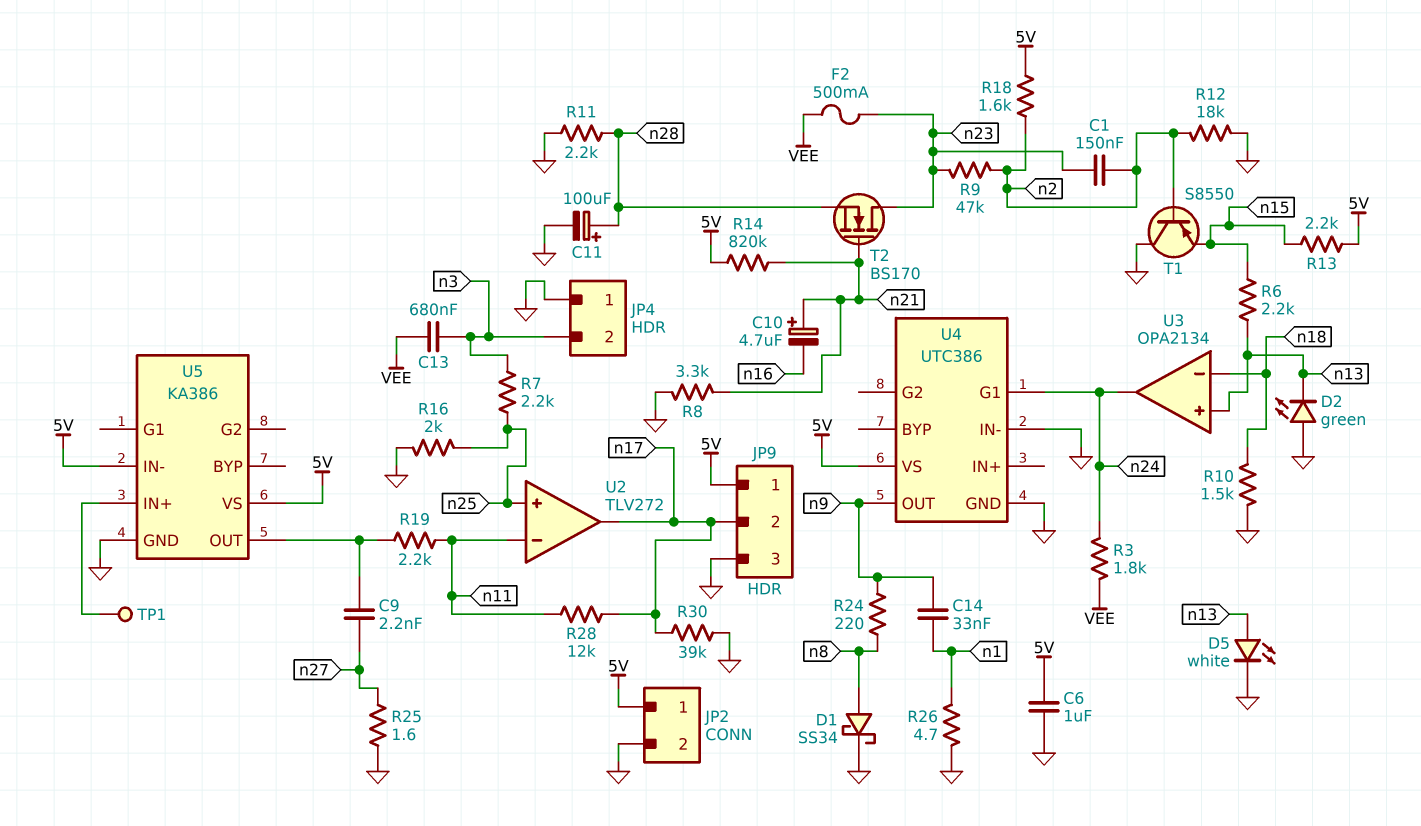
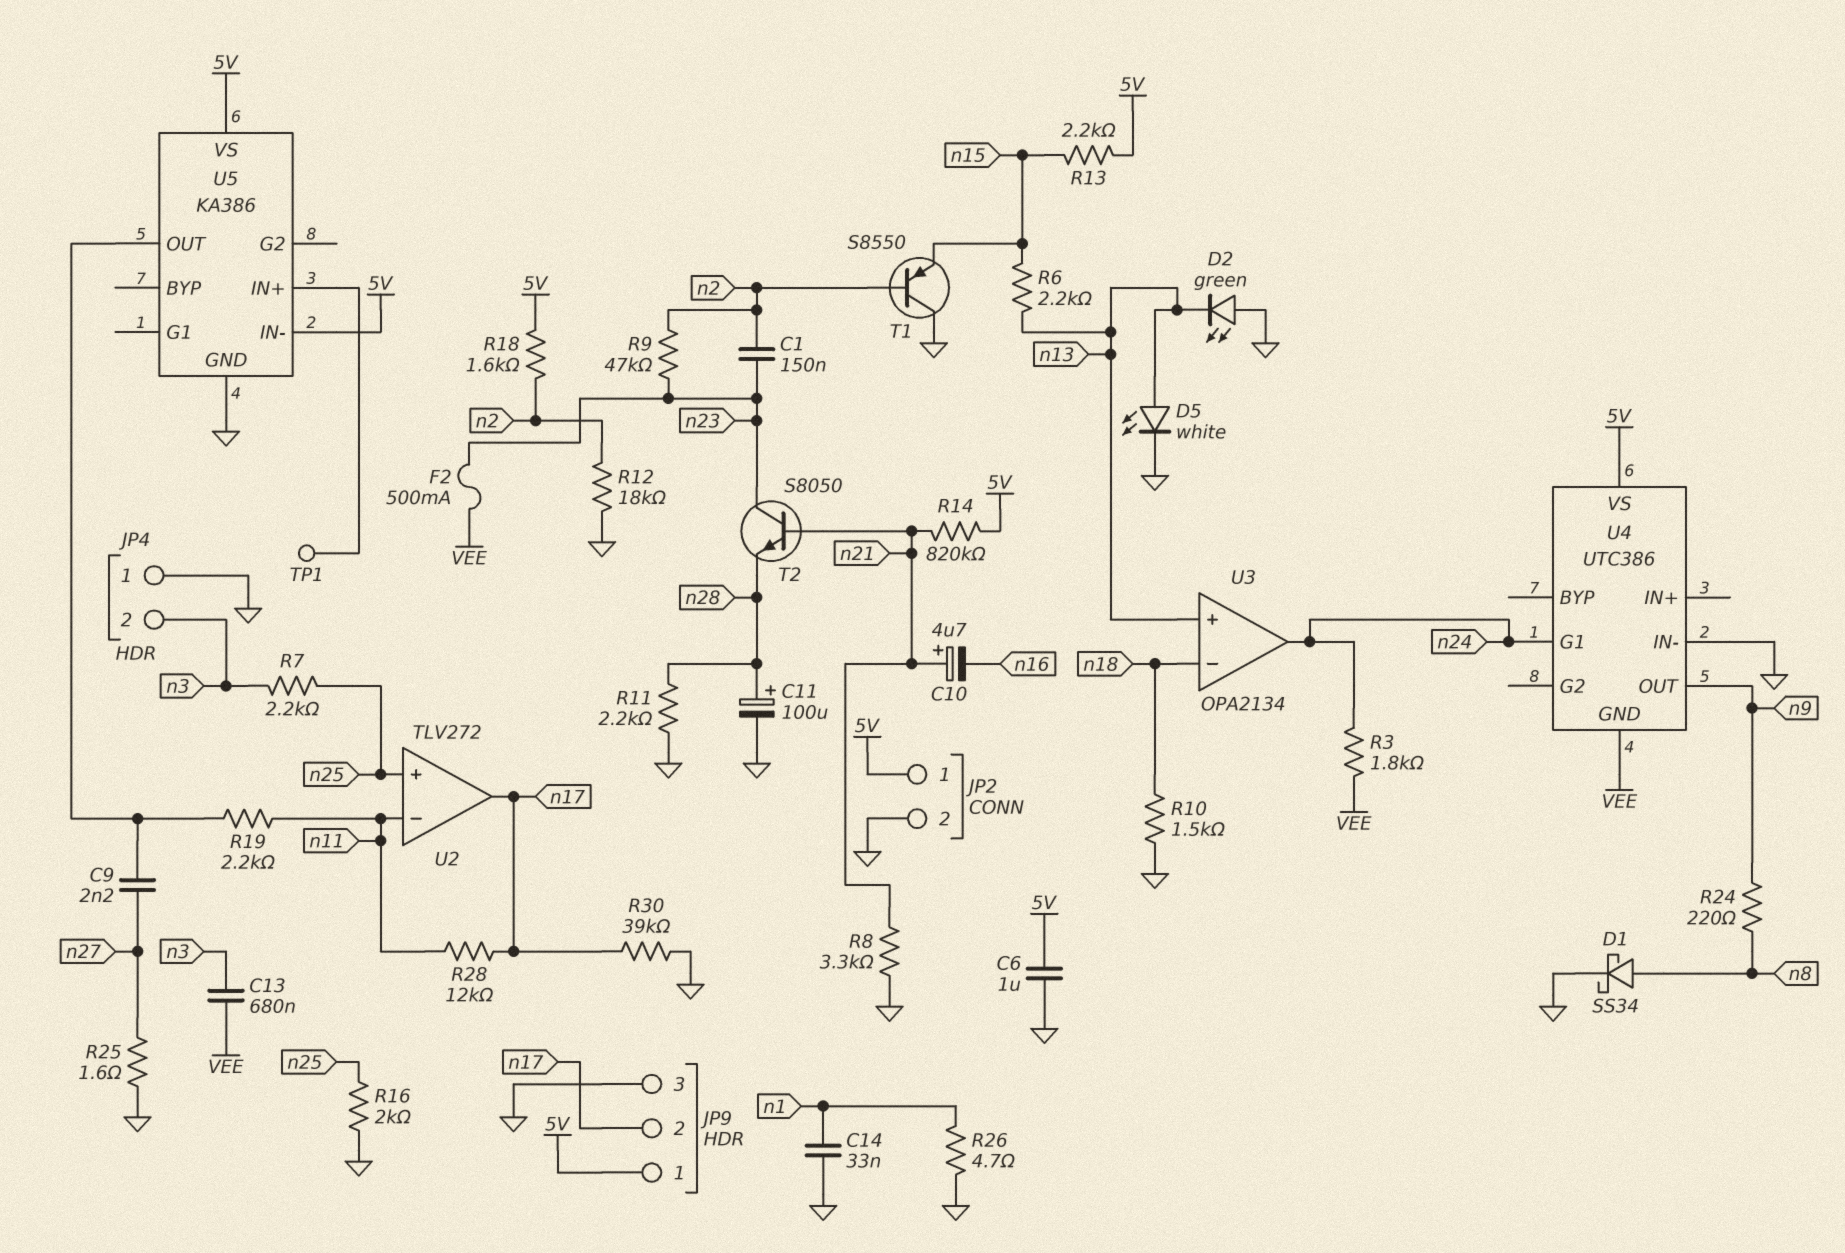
C14: 33nF (n1, n9) -> 33nF (GND, n1)
T2: NMOS BS170 (G n21, D n23, S n28) -> NPN S8050 (B n21, C n23, E n28)
U4 pin GND: GND -> VEE

